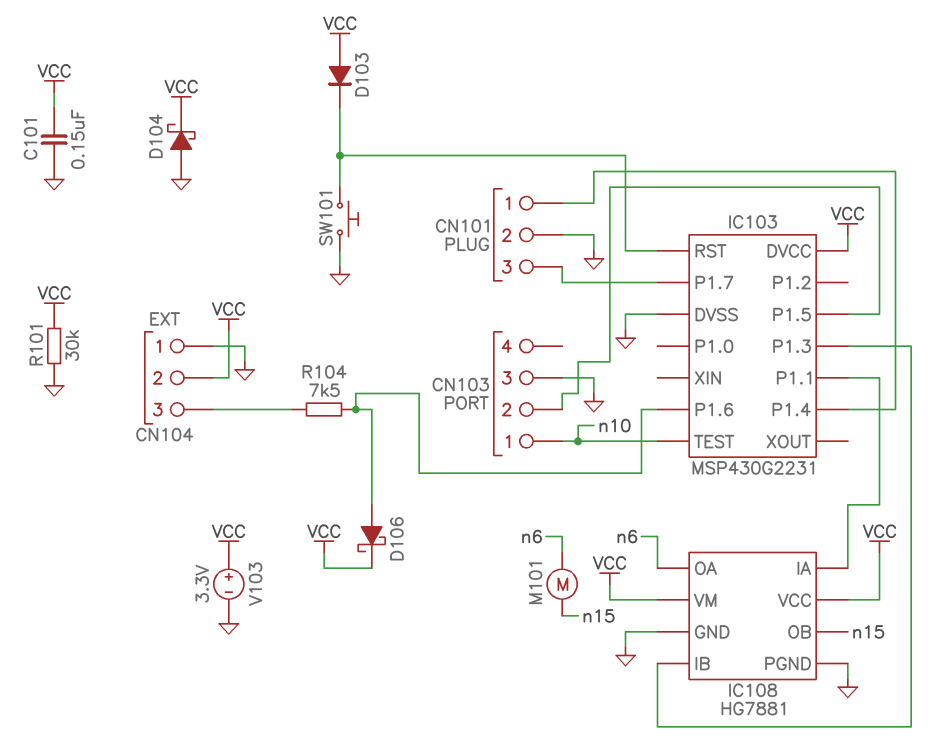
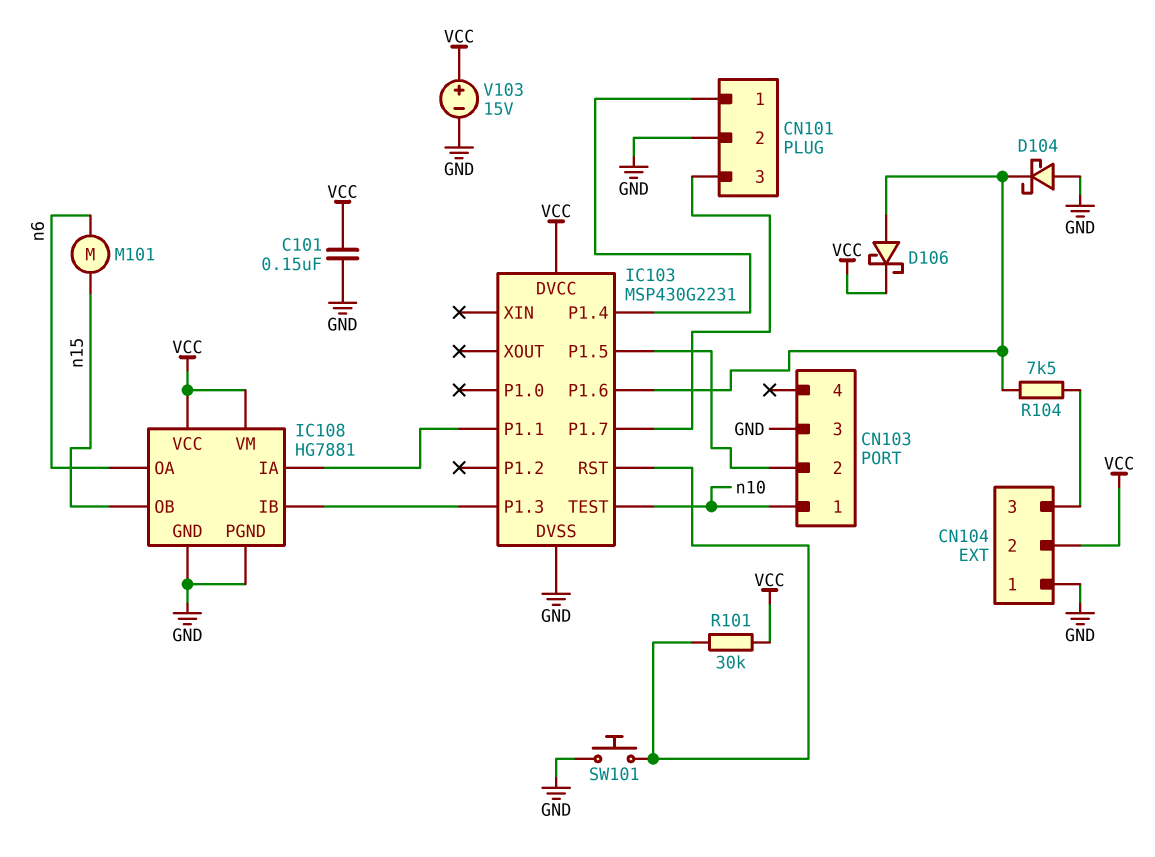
D103: diode (A VCC, K IC103/RST) -> none
D104: schottky (A GND, K VCC) -> schottky (A GND, K IC103/P1.6)
R101: 30k (GND, VCC) -> 30k (IC103/RST, VCC)
V103: 3.3V (plus VCC, minus GND) -> 15V (plus VCC, minus GND)

